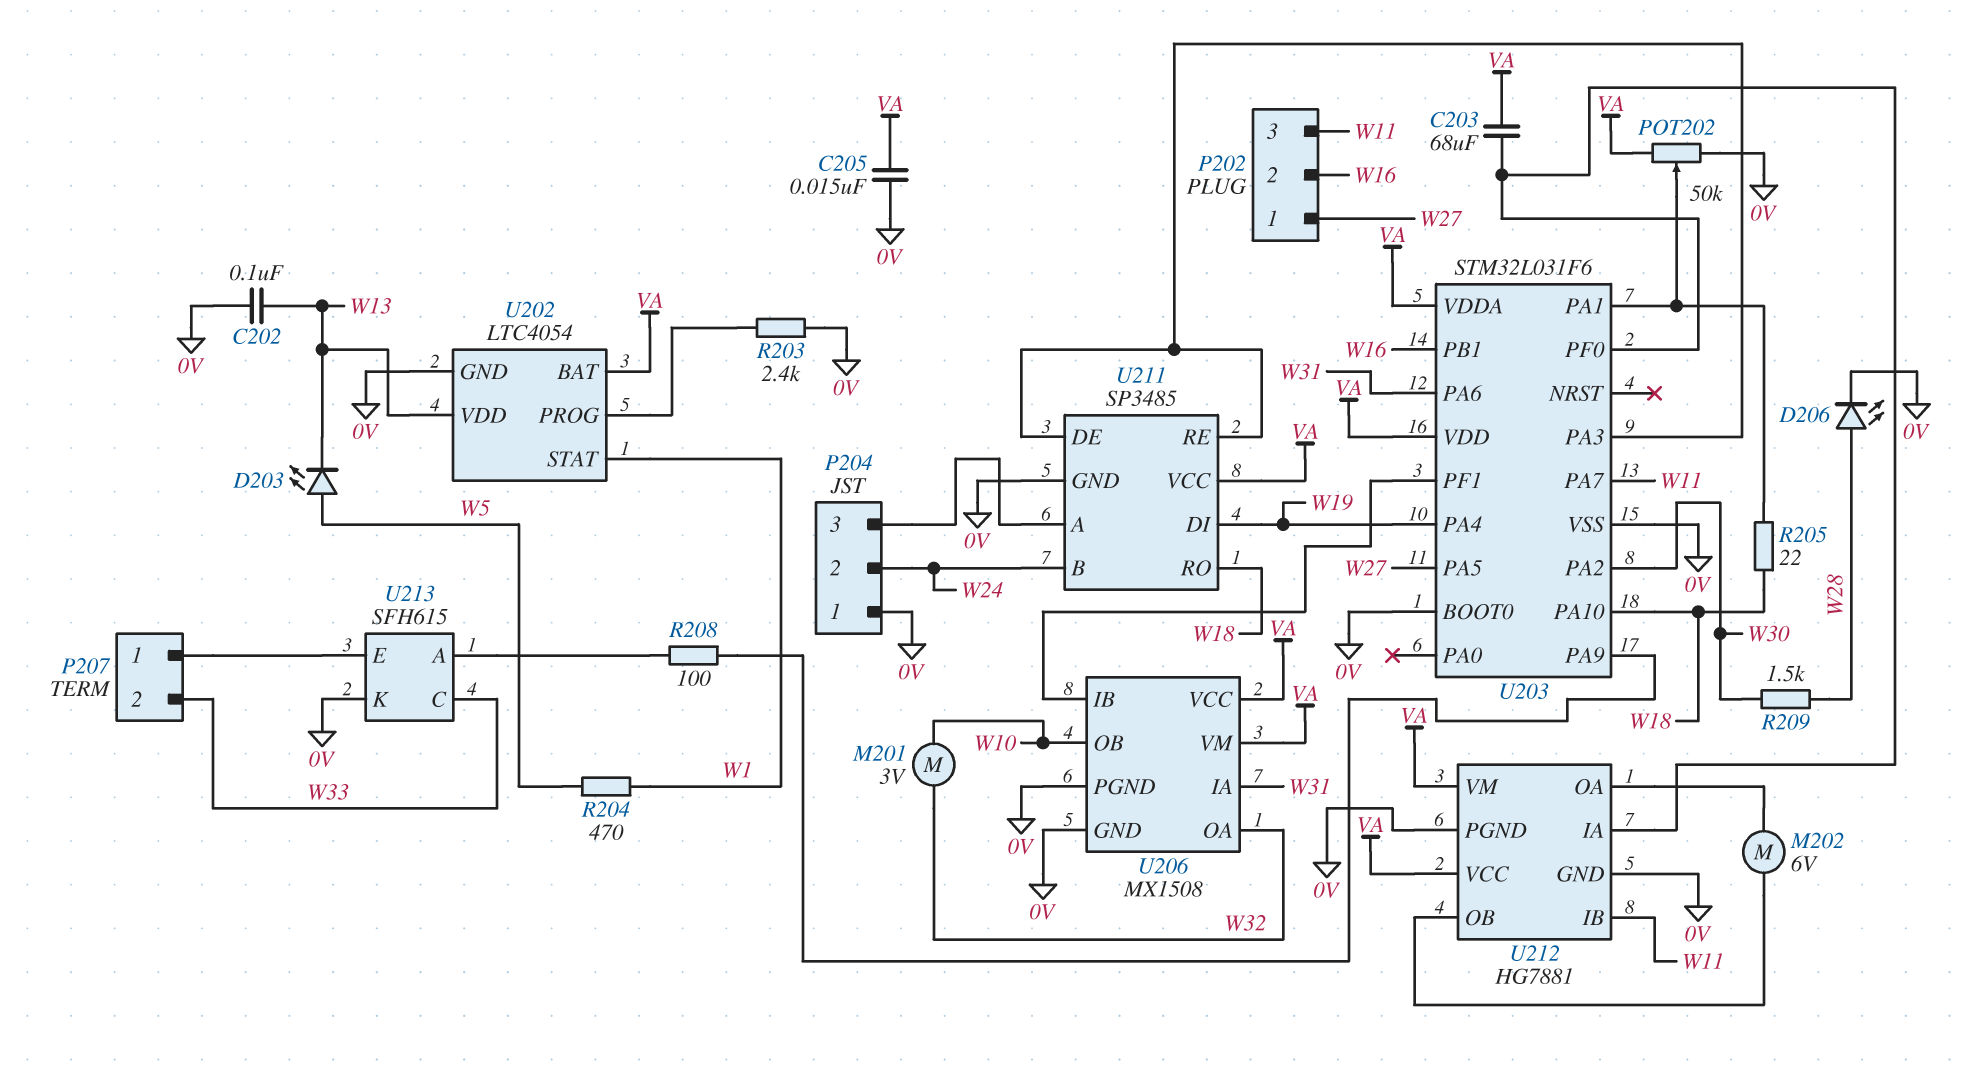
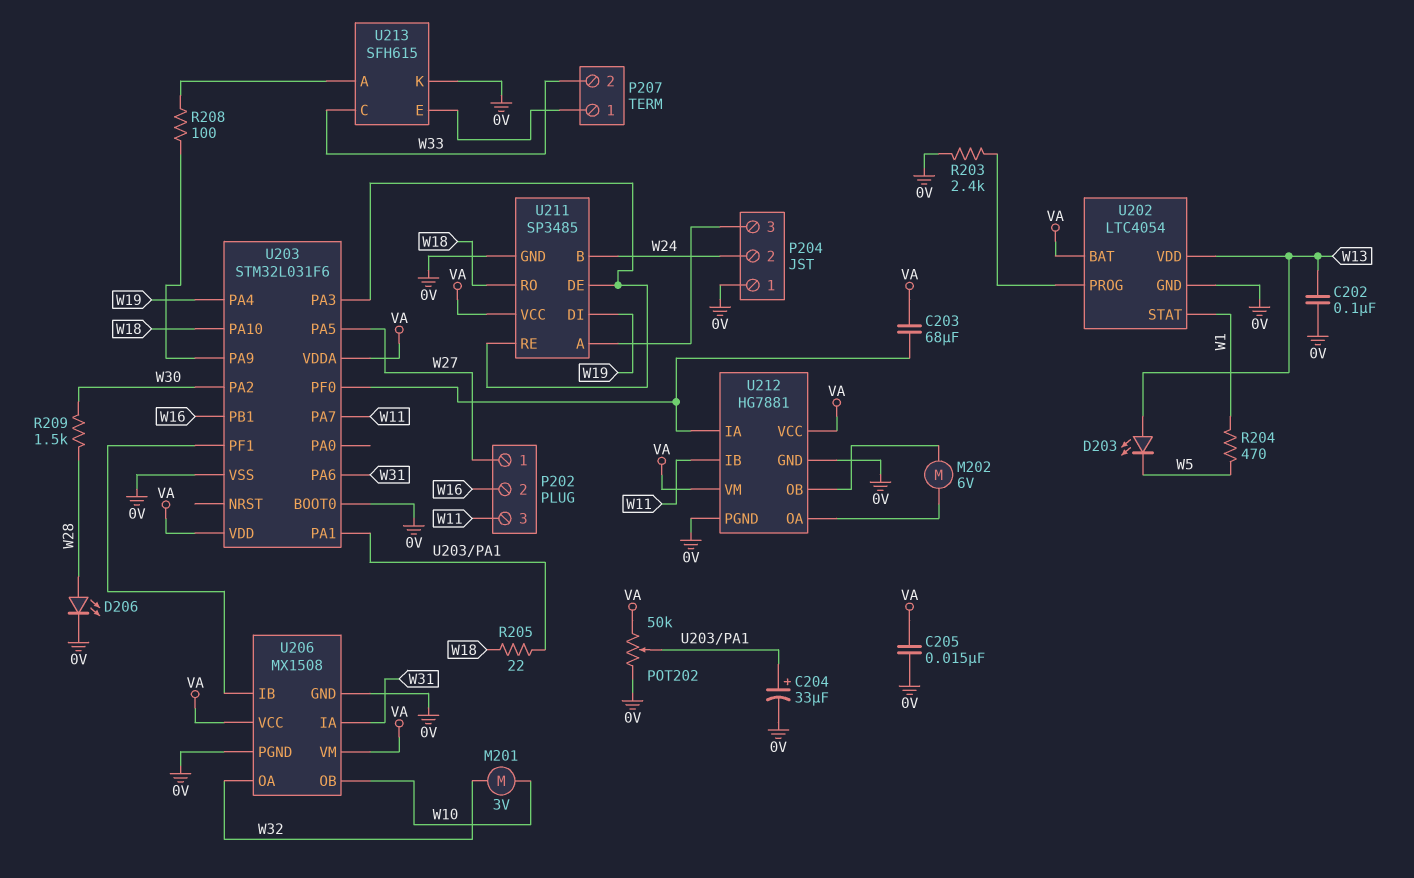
C204: none -> 33uF (plus U203/PA1, minus 0V)
D203: LED (A W5, K W13) -> LED (A W13, K W5)

